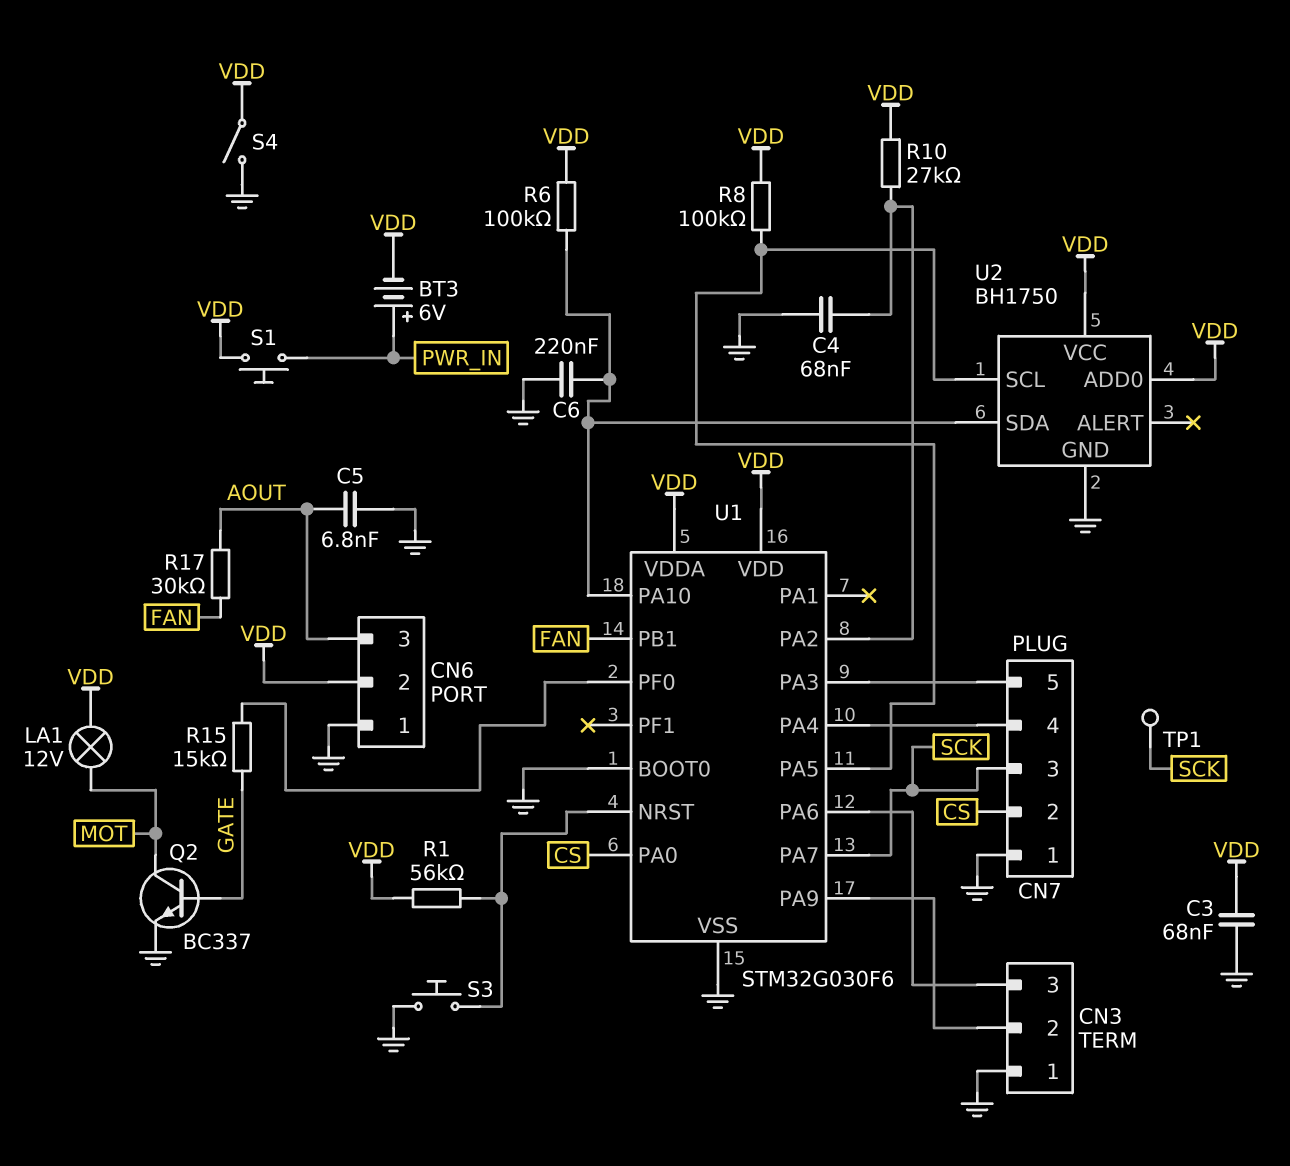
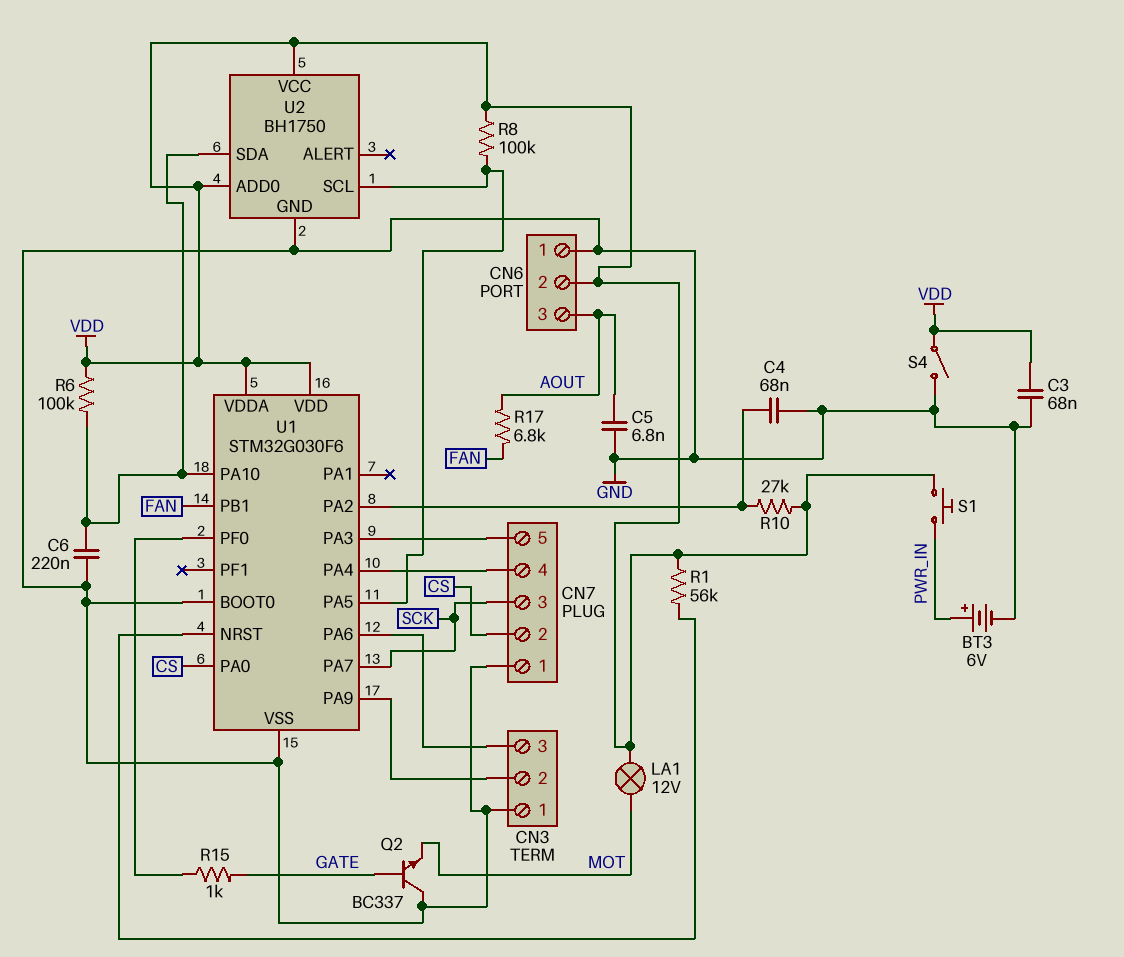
BT3: 6V (plus PWR_IN, minus VDD) -> 6V (plus PWR_IN, minus GND)
Q2: NPN BC337 (B GATE, C MOT, E GND) -> NPN BC337 (B GATE, C GND, E MOT)
R15: 15k (GATE, U1/PF0) -> 1k (GATE, U1/PF0)
R17: 30k (AOUT, FAN) -> 6.8k (AOUT, FAN)
S3: button (GND, U1/NRST) -> none
TP1: test point (SCK) -> none

